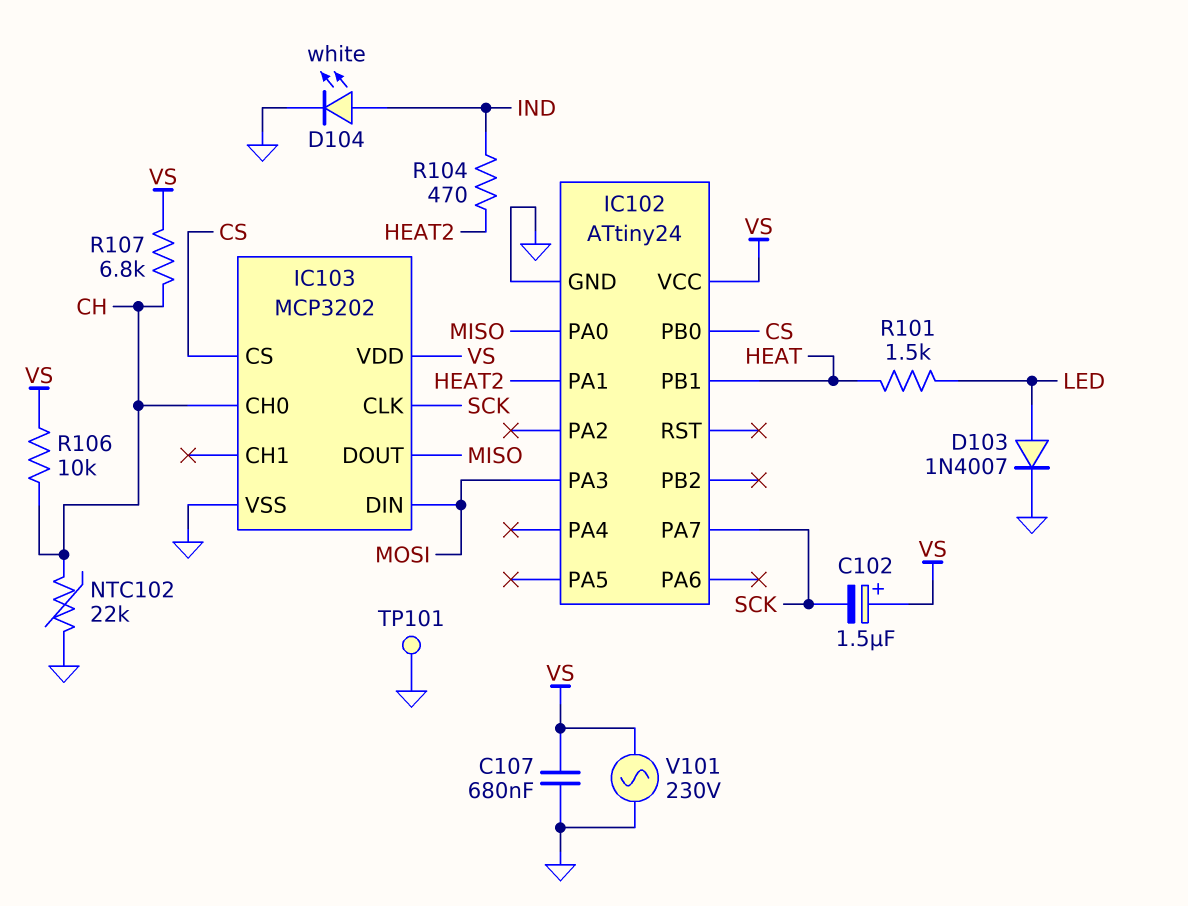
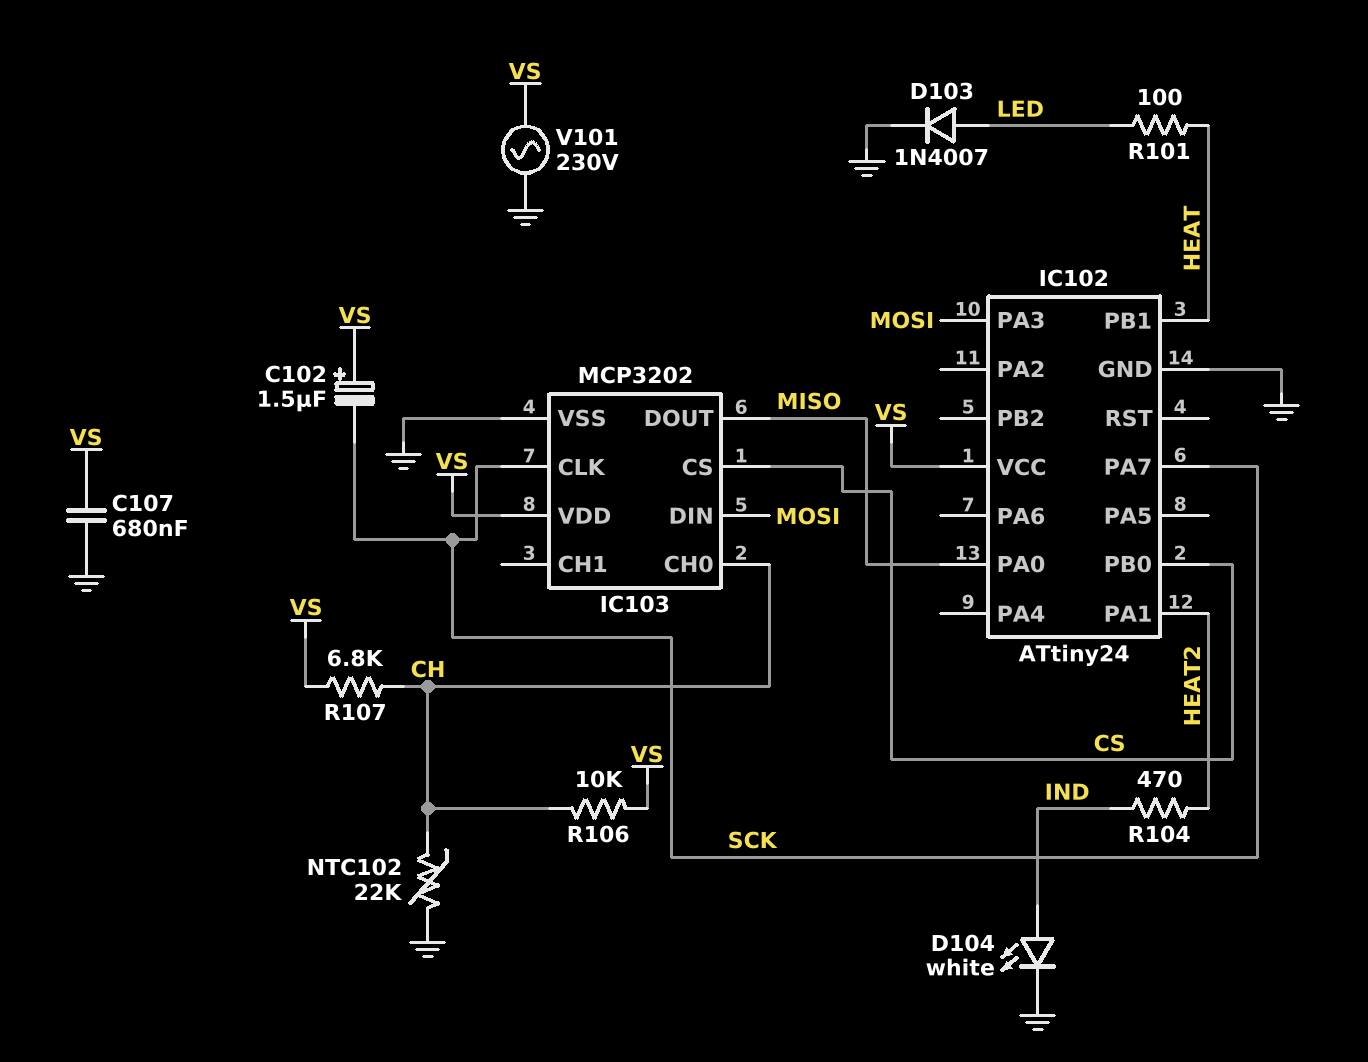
R101: 1.5k (HEAT, LED) -> 100 (HEAT, LED)
TP101: test point (GND) -> none

